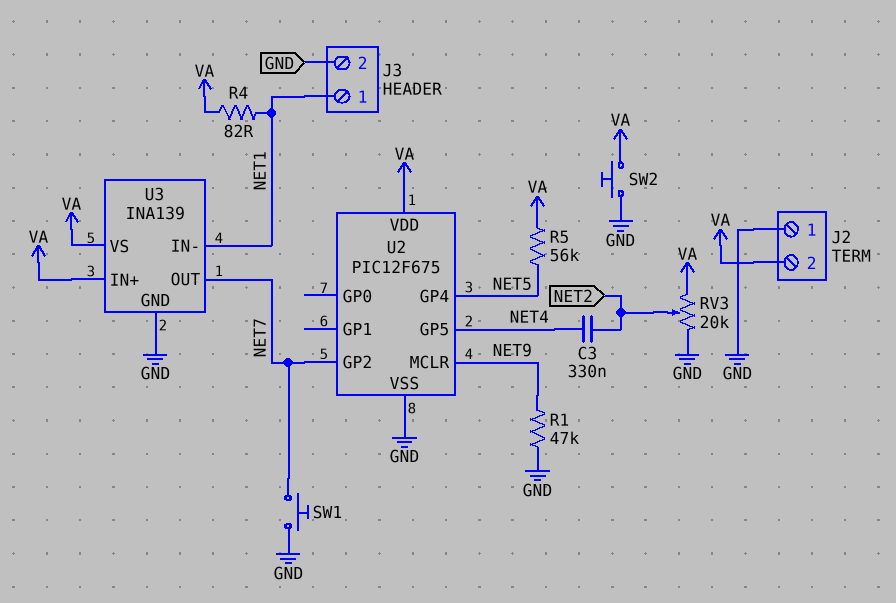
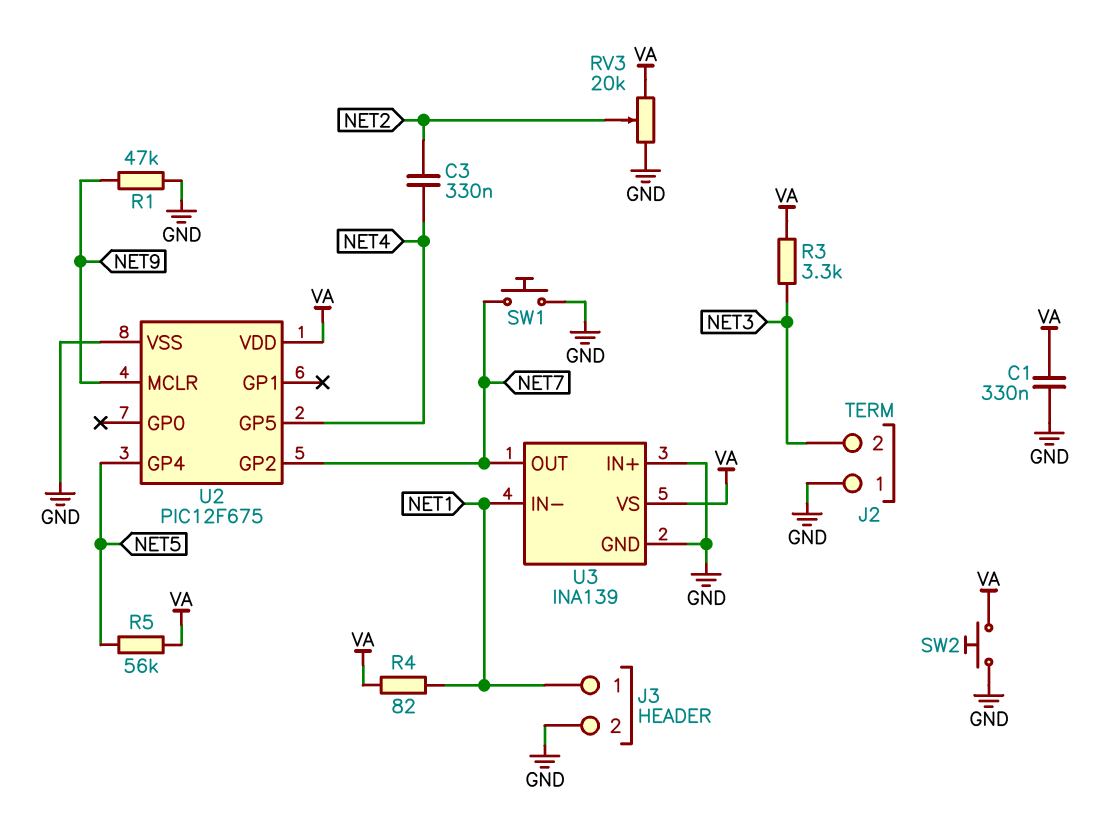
C1: none -> 330nF (GND, VA)
J2 pin 2: VA -> NET3
R3: none -> 3.3k (NET3, VA)
U3 pin IN+: VA -> GND

